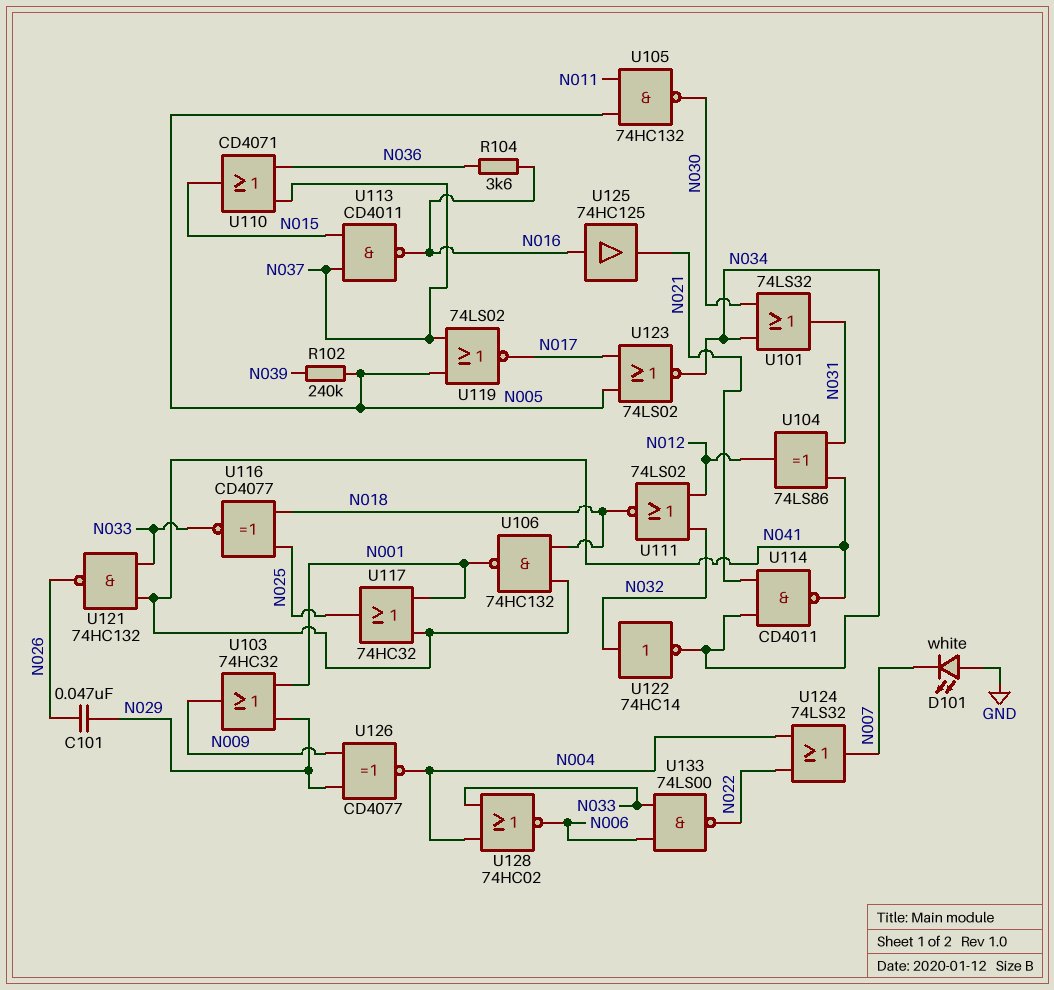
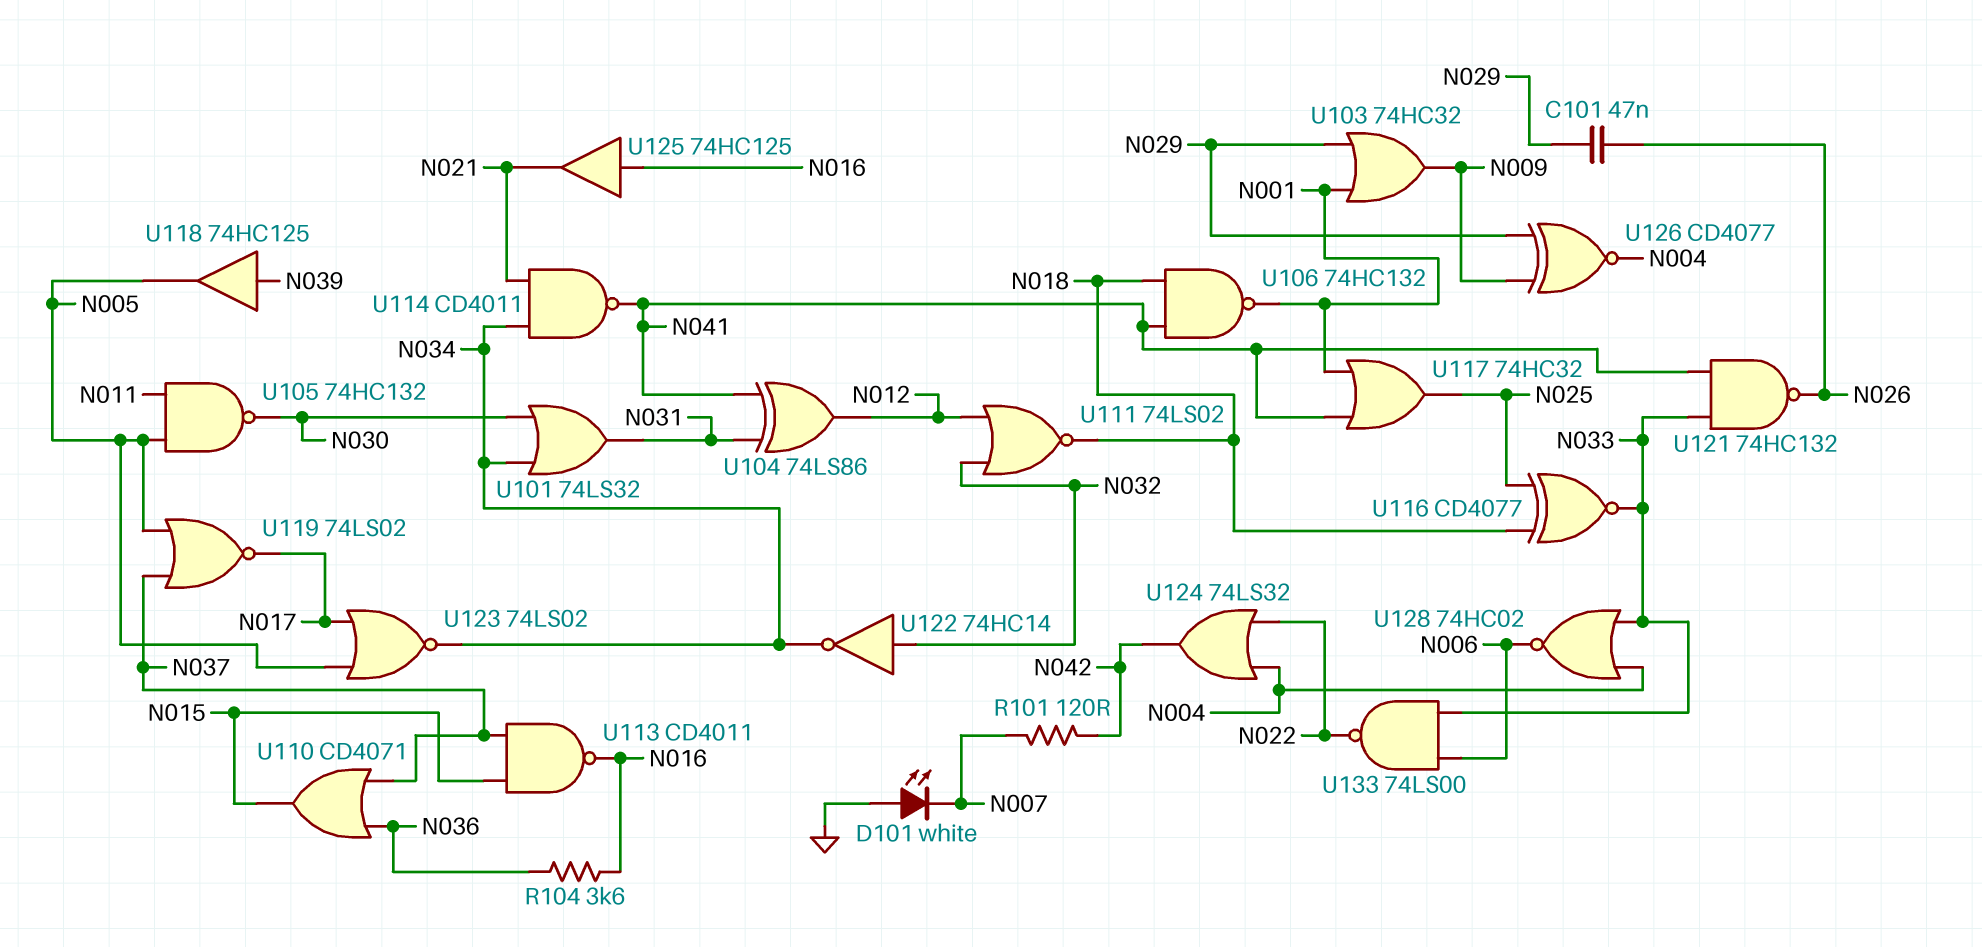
R101: none -> 120 (N007, N042)
R102: 240k (N005, N039) -> none
U118: none -> buffer 74HC125 (in N039, out N005)
U124: OR 74LS32 (in N004, in N022, out N007) -> OR 74LS32 (in N004, in N022, out N042)

